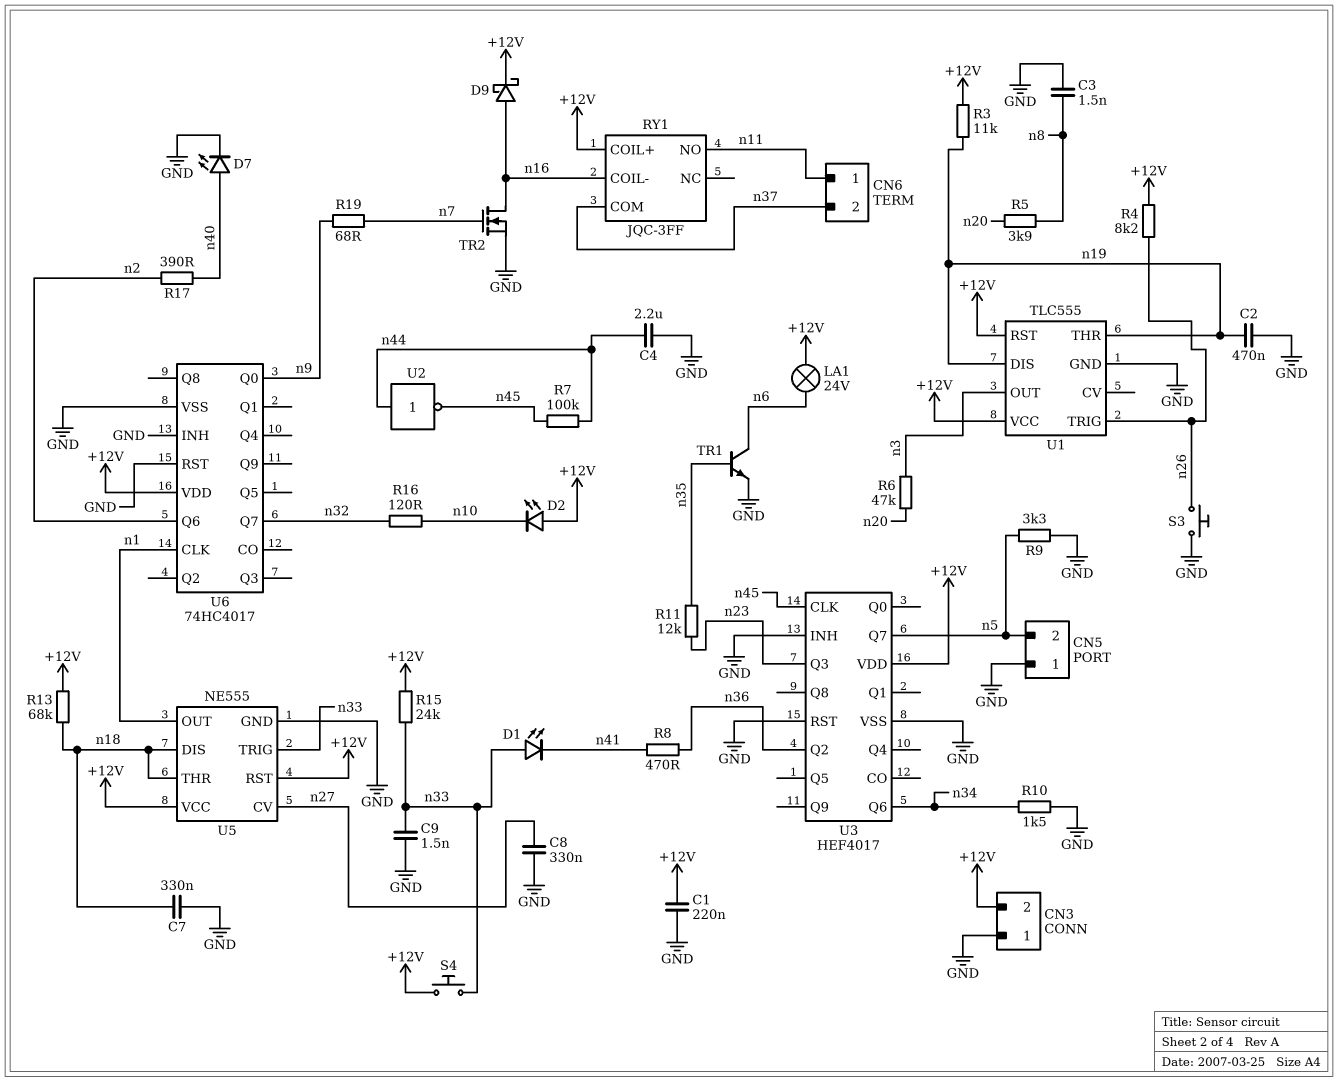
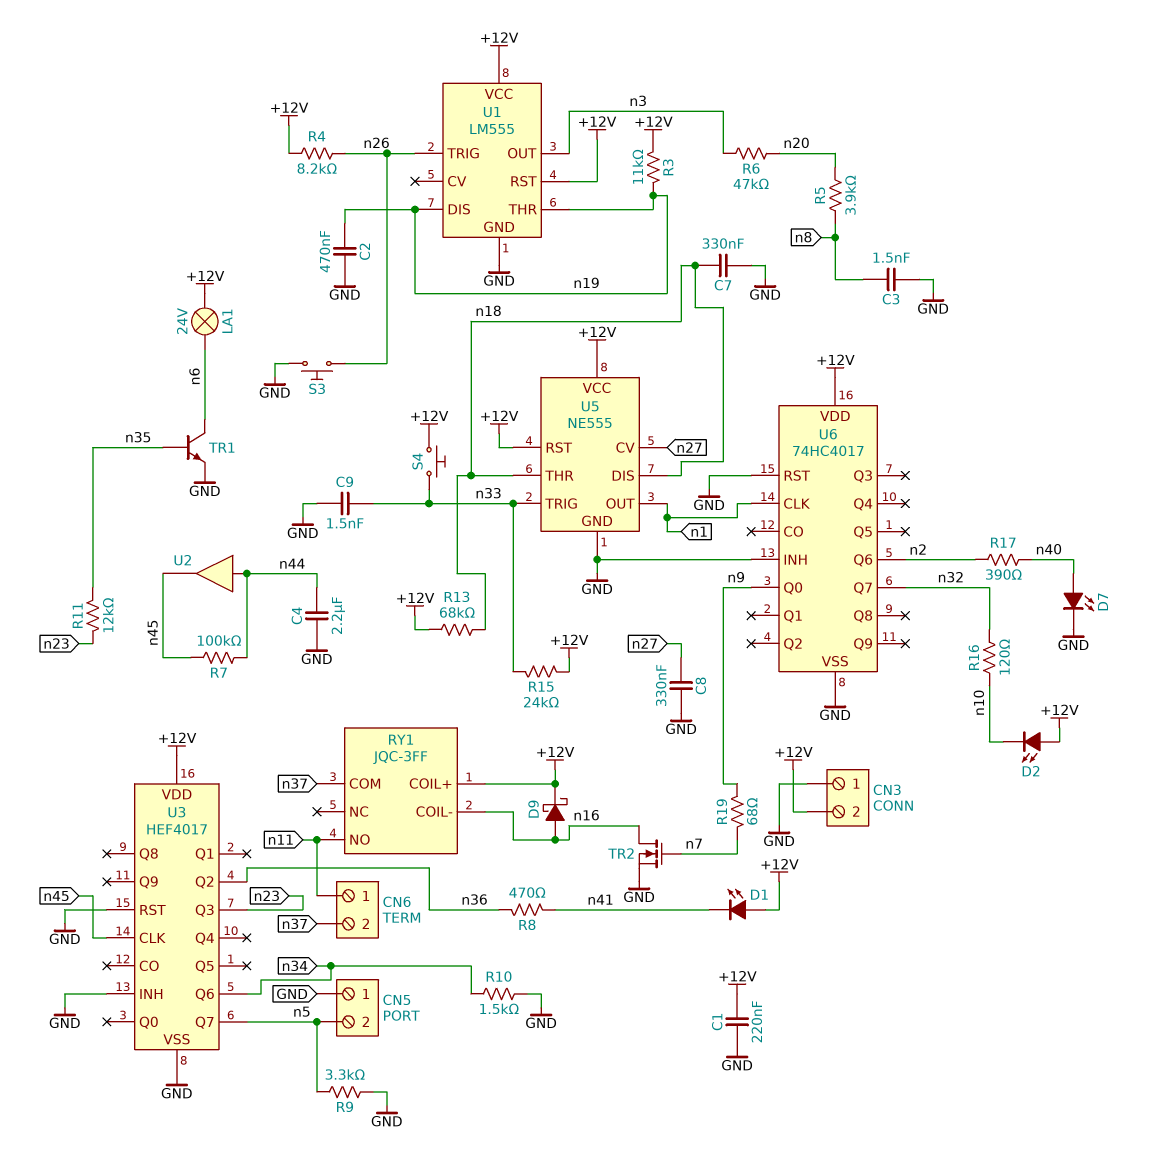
D1: LED (A n33, K n41) -> LED (A +12V, K n41)
U1: TLC555 -> LM555
U2: NOT (in n44, out n45) -> buffer (in n44, out n45)

